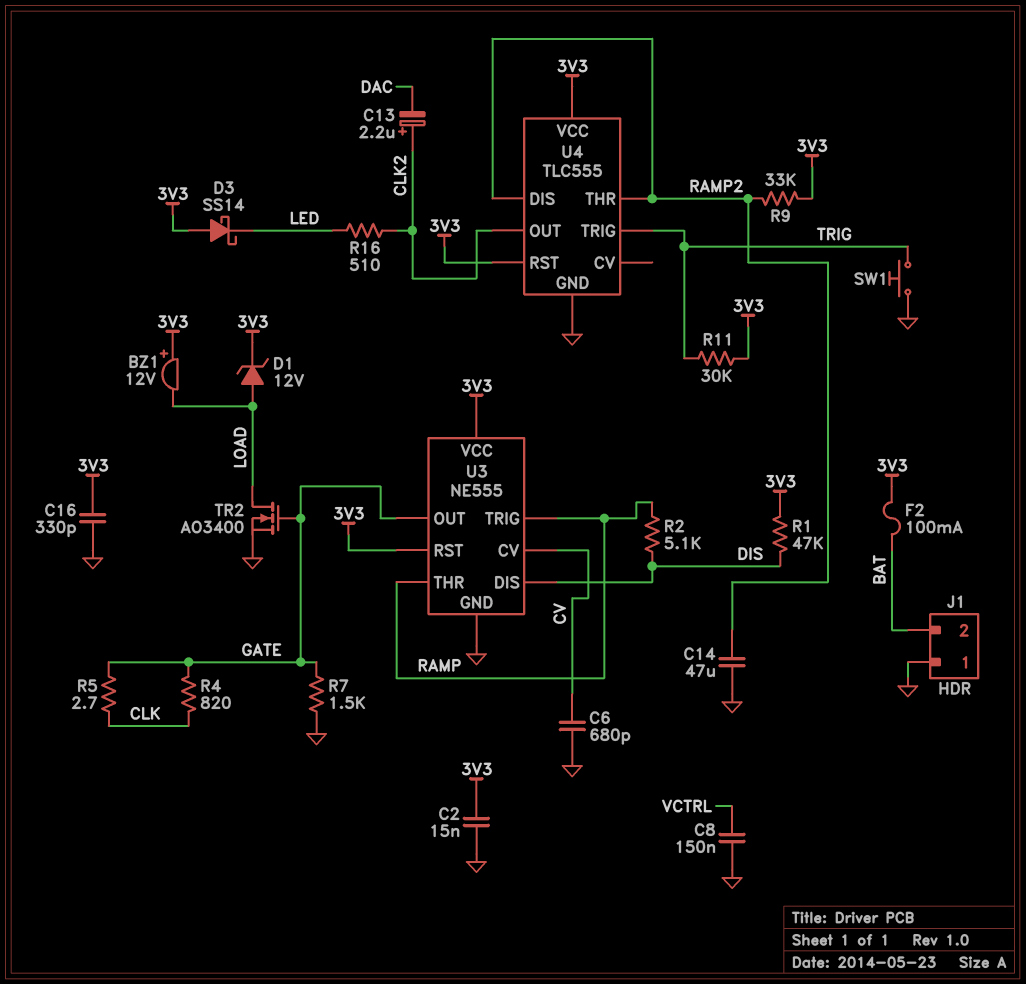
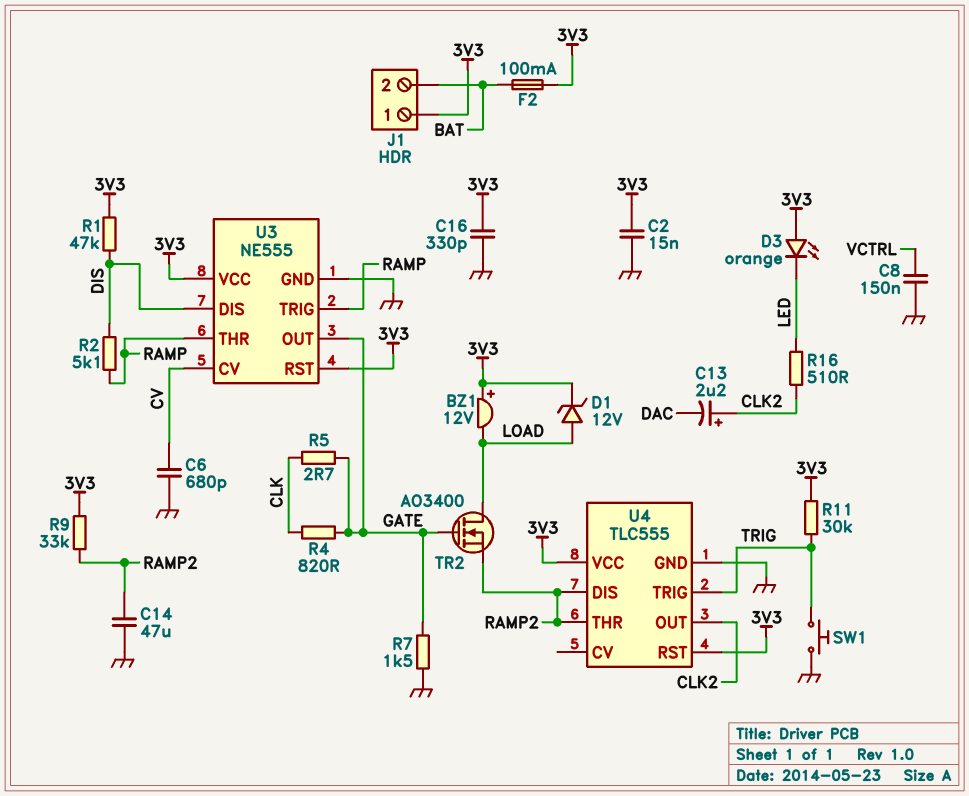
D3: schottky SS14 (A 3V3, K LED) -> LED orange (A 3V3, K LED)
J1 pin 1: GND -> 3V3
TR2: NMOS AO3400 (G GATE, D LOAD, S GND) -> NMOS AO3400 (G GATE, D LOAD, S RAMP2)

